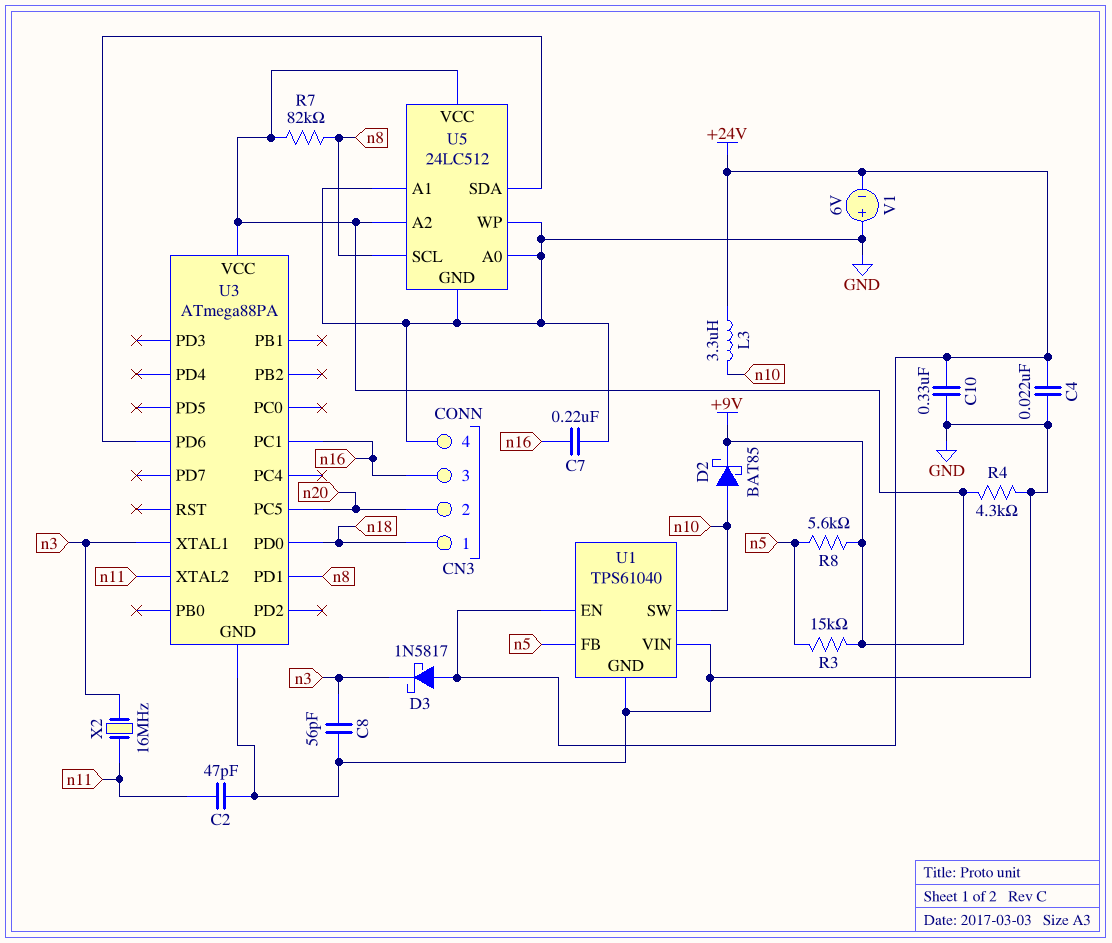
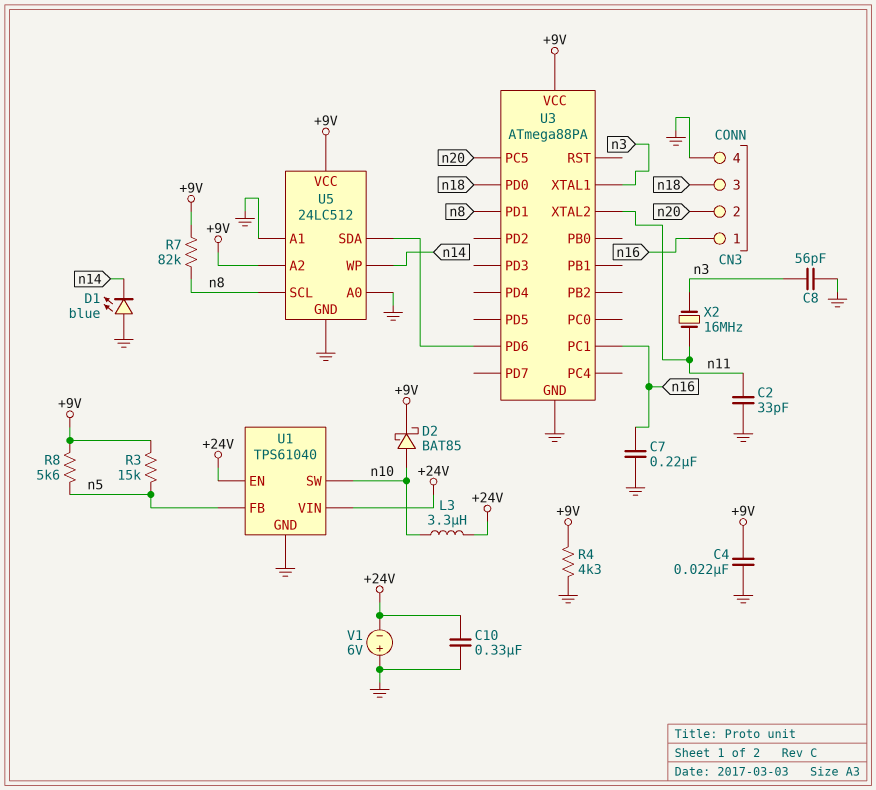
C2: 47pF (GND, n11) -> 33pF (GND, n11)
C4: 22nF (+24V, GND) -> 22nF (+9V, GND)
CN3 pin 1: n18 -> n16
CN3 pin 3: n16 -> n18
D1: none -> LED blue (A GND, K n14)
D3: schottky 1N5817 (A +24V, K n3) -> none
U1 pin VIN: GND -> +24V
U5 pin WP: GND -> n14

